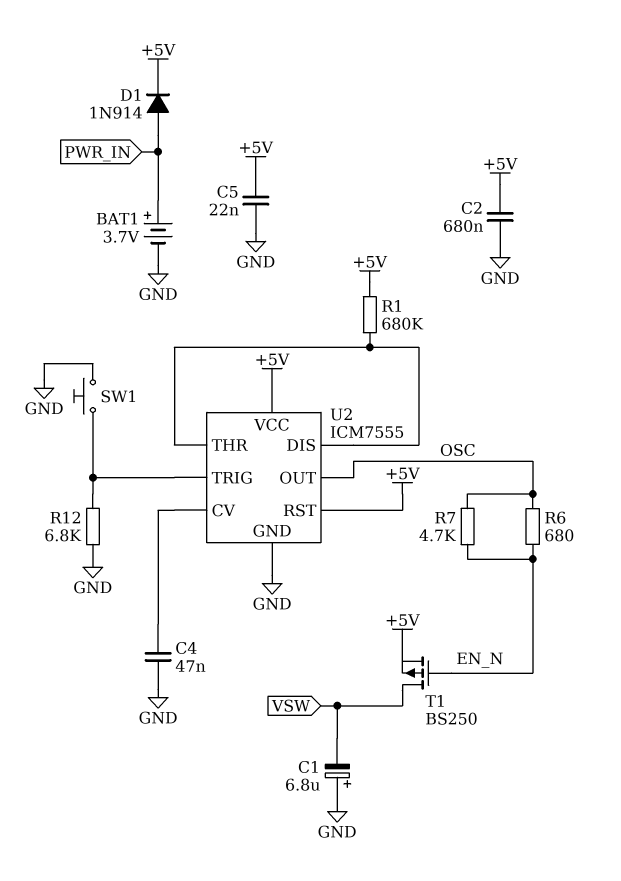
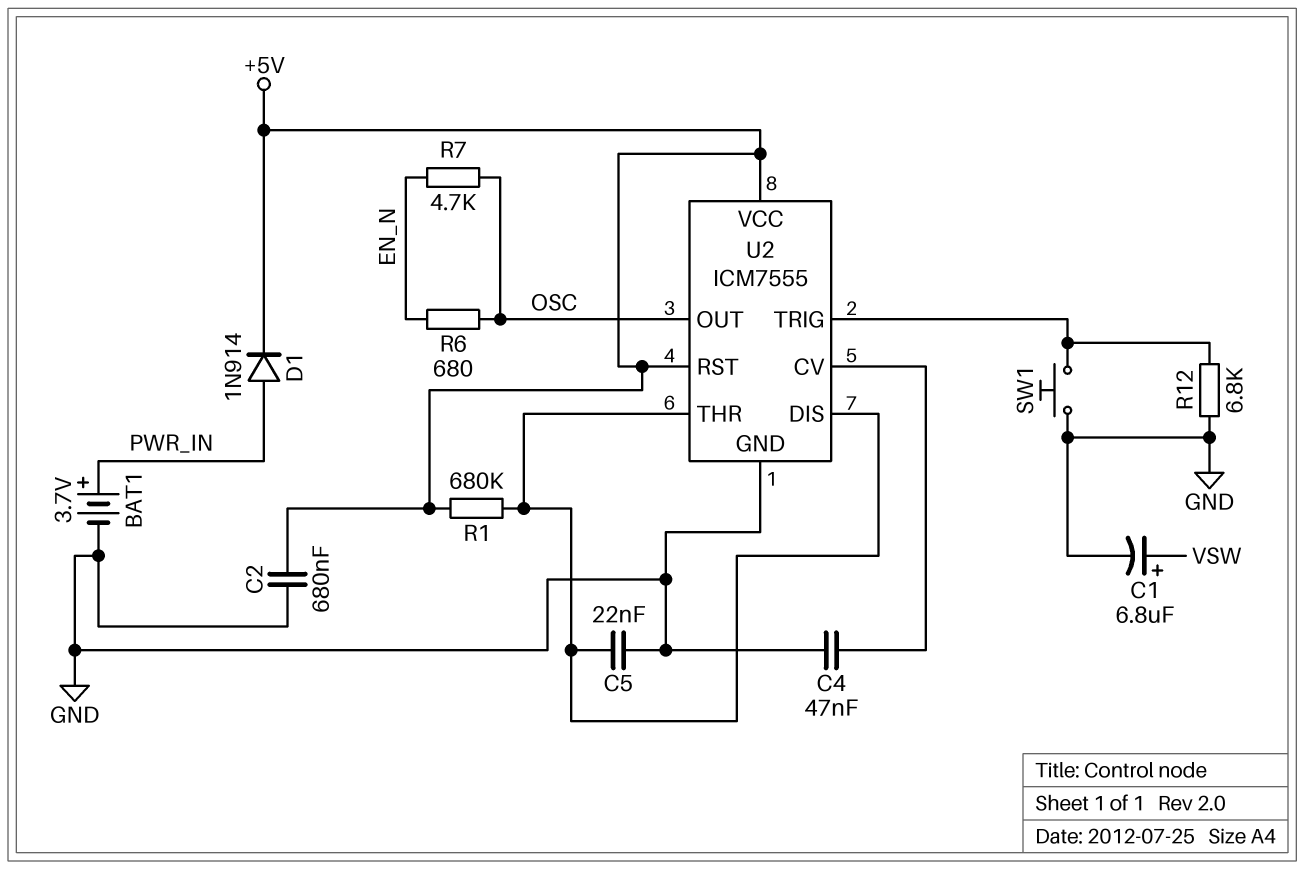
C1: 6.8uF (plus GND, minus VSW) -> 6.8uF (plus VSW, minus GND)
C5: 22nF (+5V, GND) -> 22nF (GND, U2/DIS)
T1: PMOS BS250 (G EN_N, D VSW, S +5V) -> none

